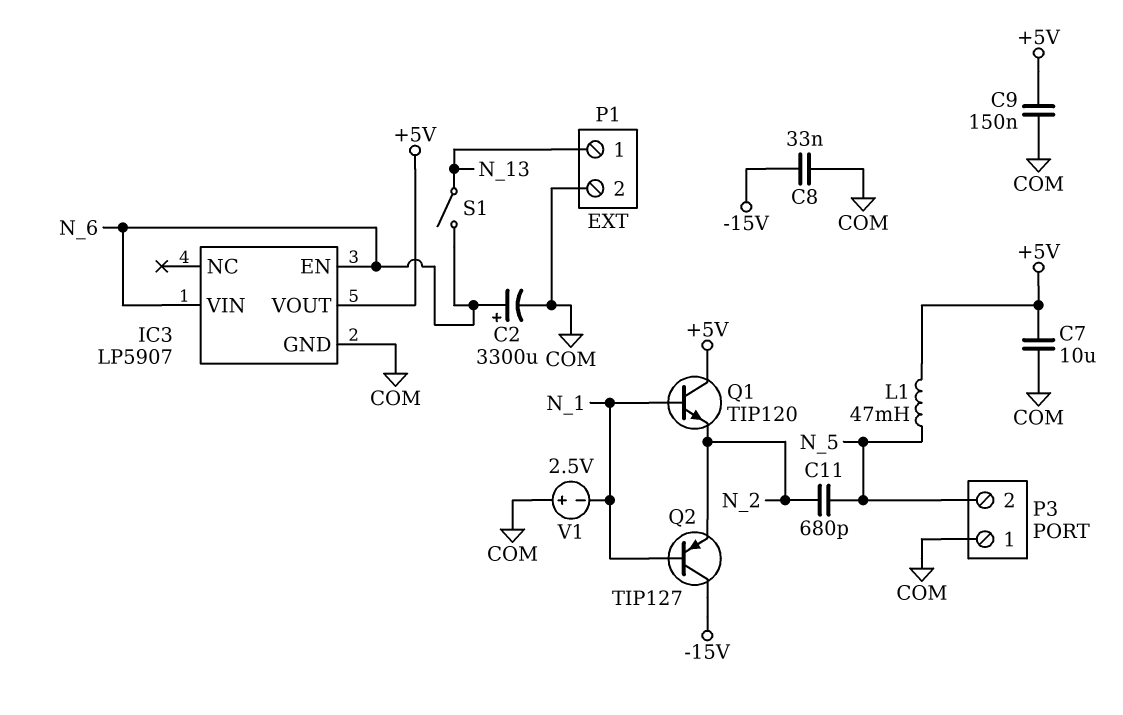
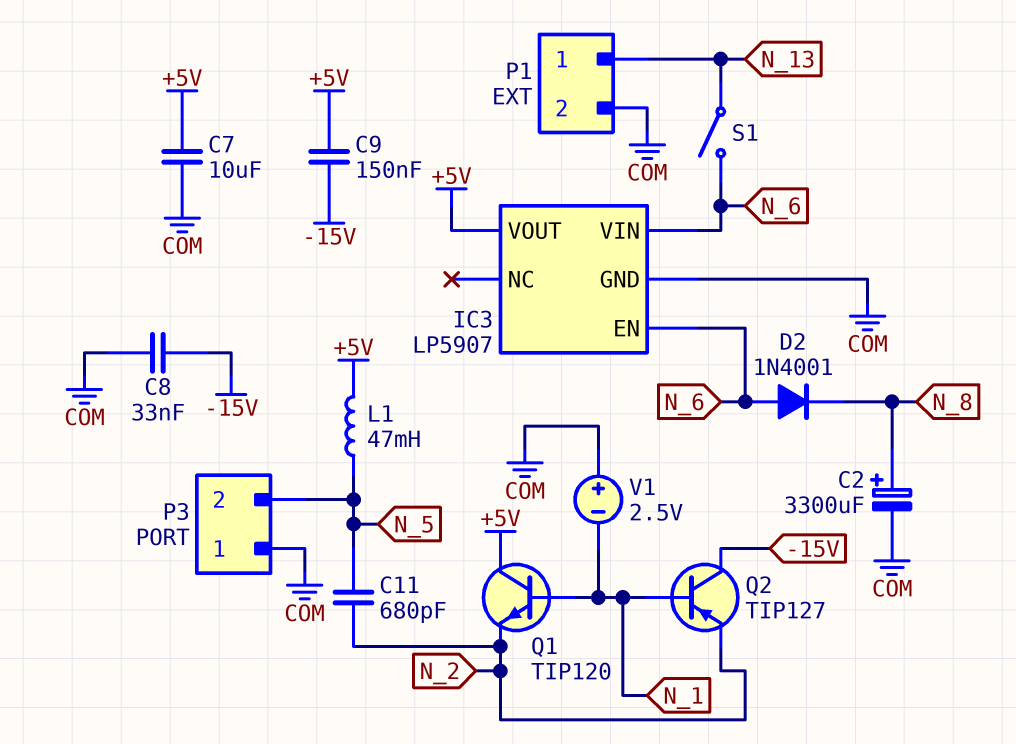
C2: 3300uF (plus N_6, minus COM) -> 3300uF (plus N_8, minus COM)
C9: 150nF (+5V, COM) -> 150nF (+5V, -15V)
D2: none -> diode 1N4001 (A N_6, K N_8)

